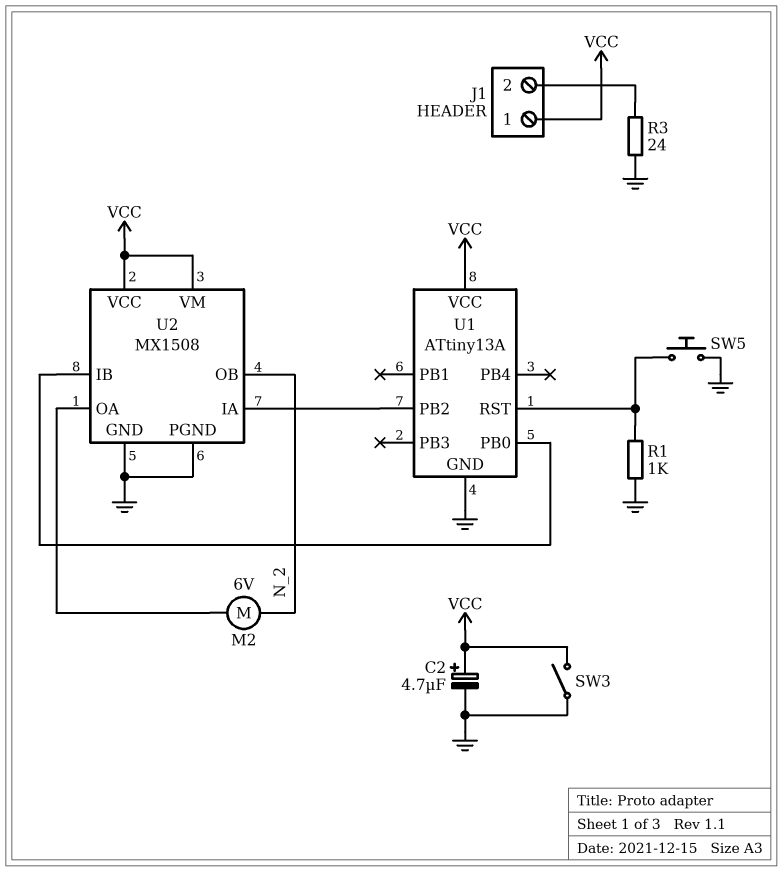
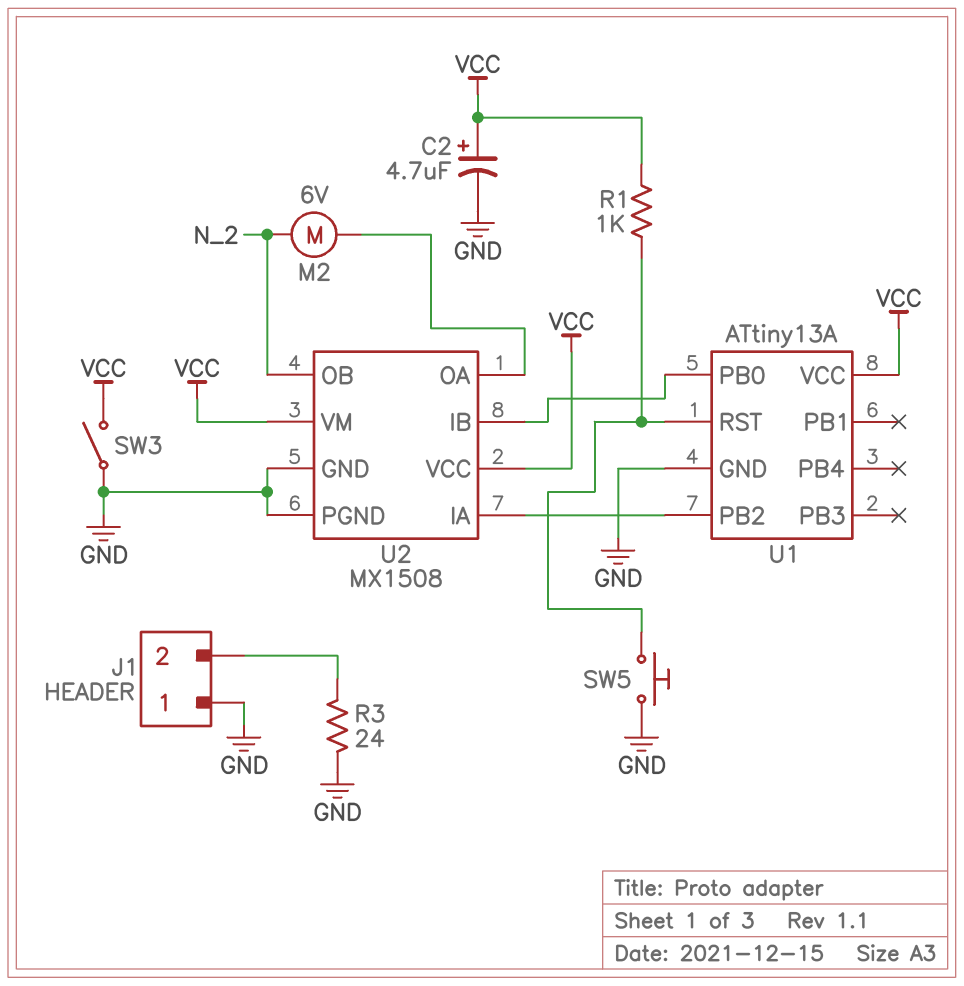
J1 pin 1: VCC -> GND
R1: 1k (GND, U1/RST) -> 1k (U1/RST, VCC)

